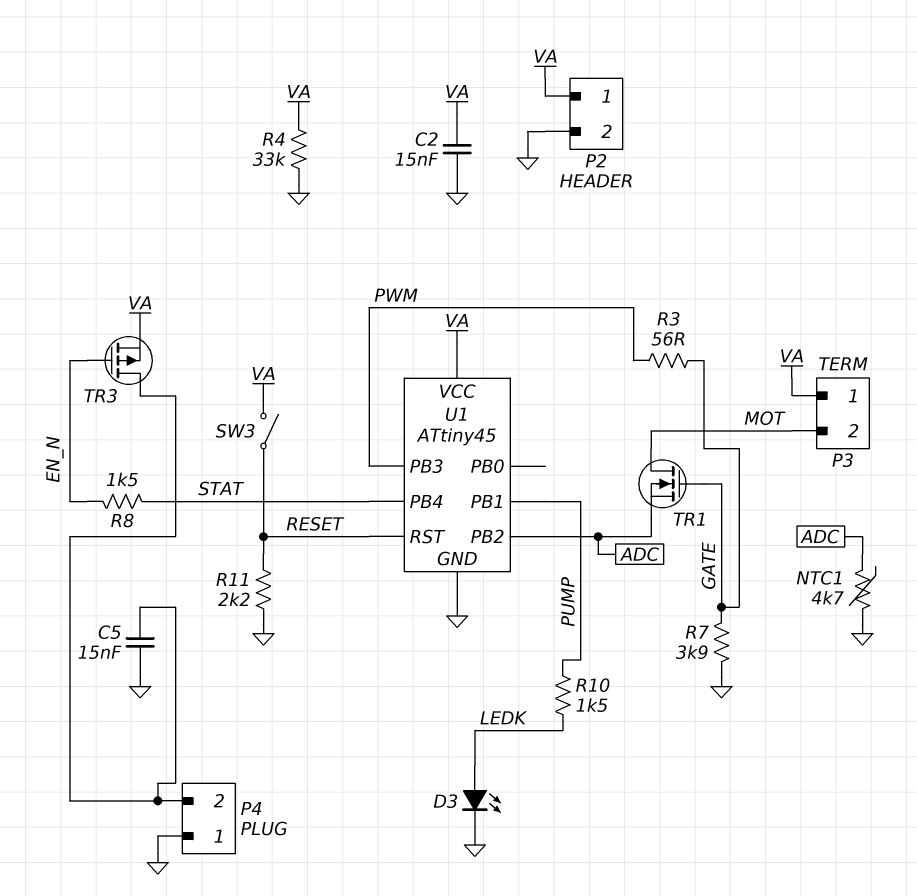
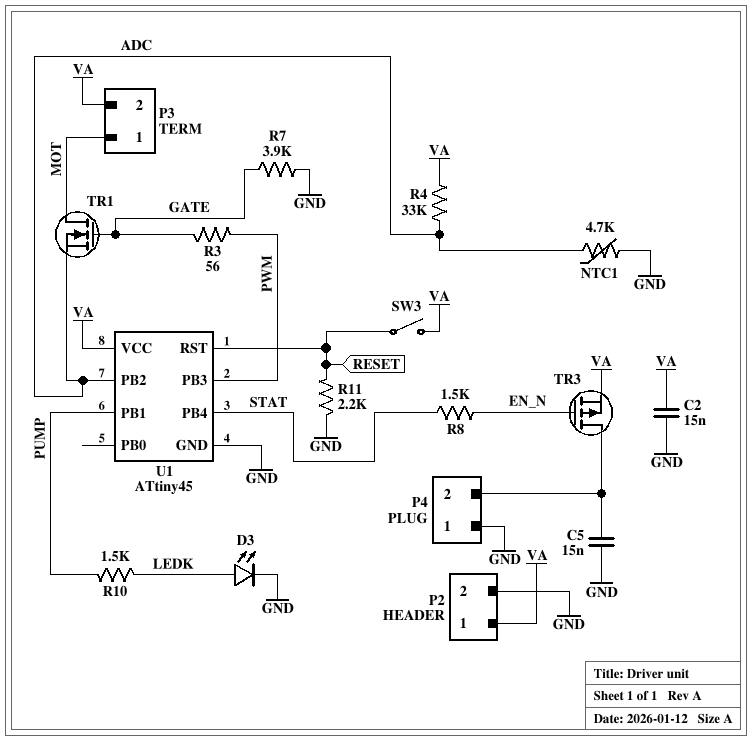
P3 pin 1: VA -> MOT
P3 pin 2: MOT -> VA
R4: 33k (GND, VA) -> 33k (ADC, VA)

